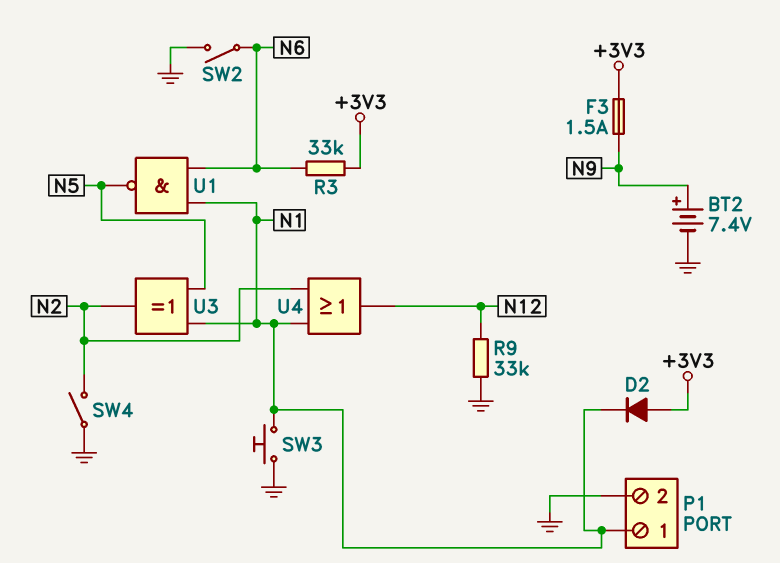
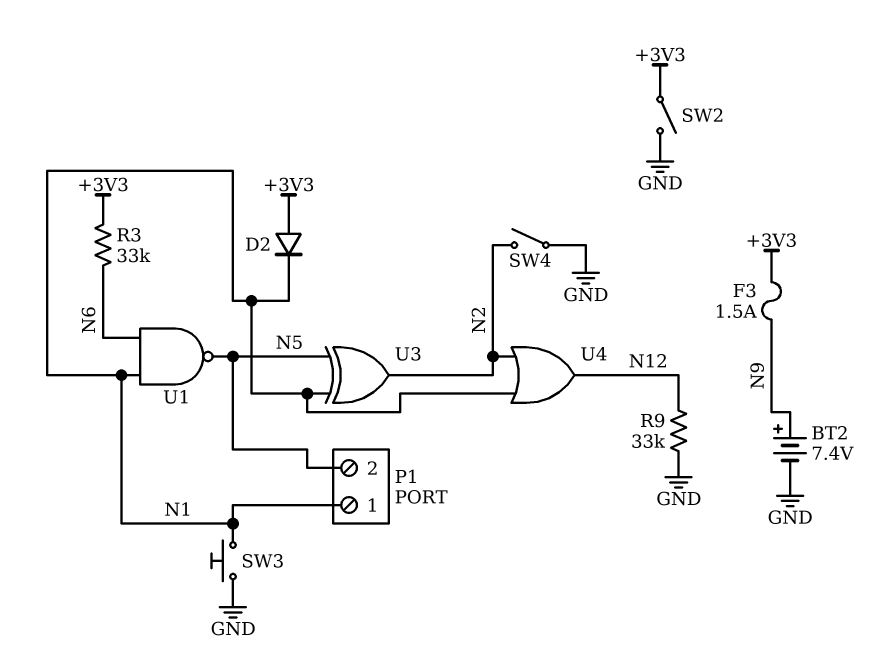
P1 pin 2: GND -> N5
SW2: switch (GND, N6) -> switch (+3V3, GND)

